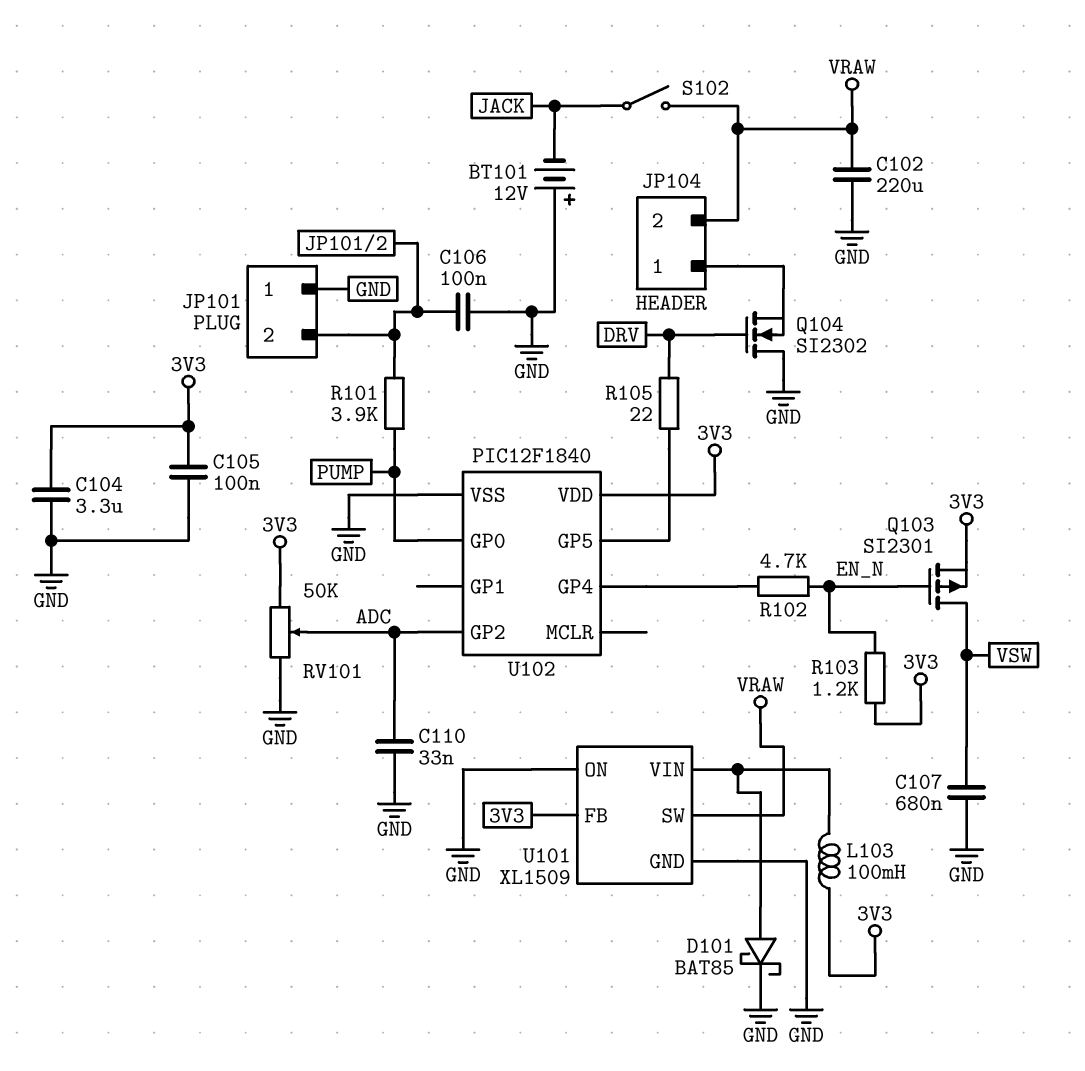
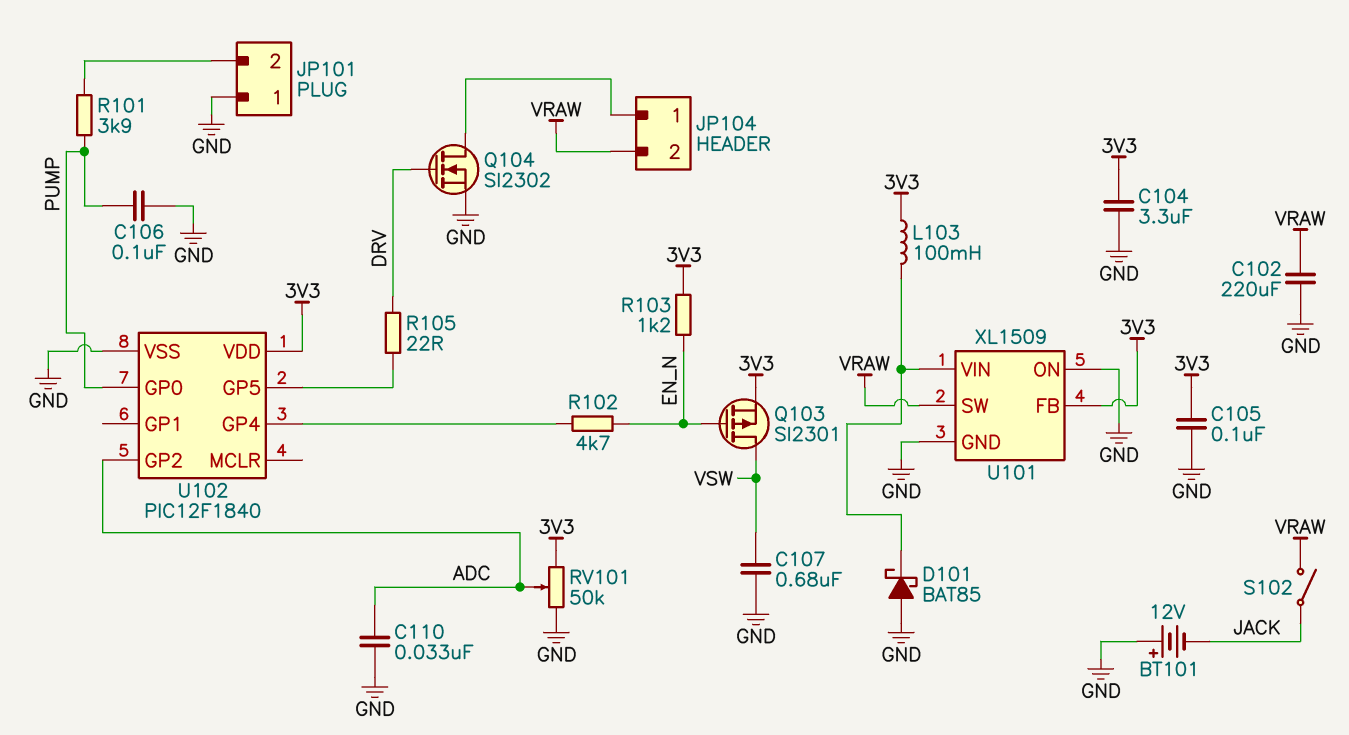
C106: 100nF (GND, JP101/2) -> 100nF (GND, PUMP)
D101: schottky BAT85 (A U101/VIN, K GND) -> schottky BAT85 (A GND, K U101/VIN)
Q104: NMOS SI2302 (G DRV, D GND, S JP104/1) -> NMOS SI2302 (G DRV, D JP104/1, S GND)

